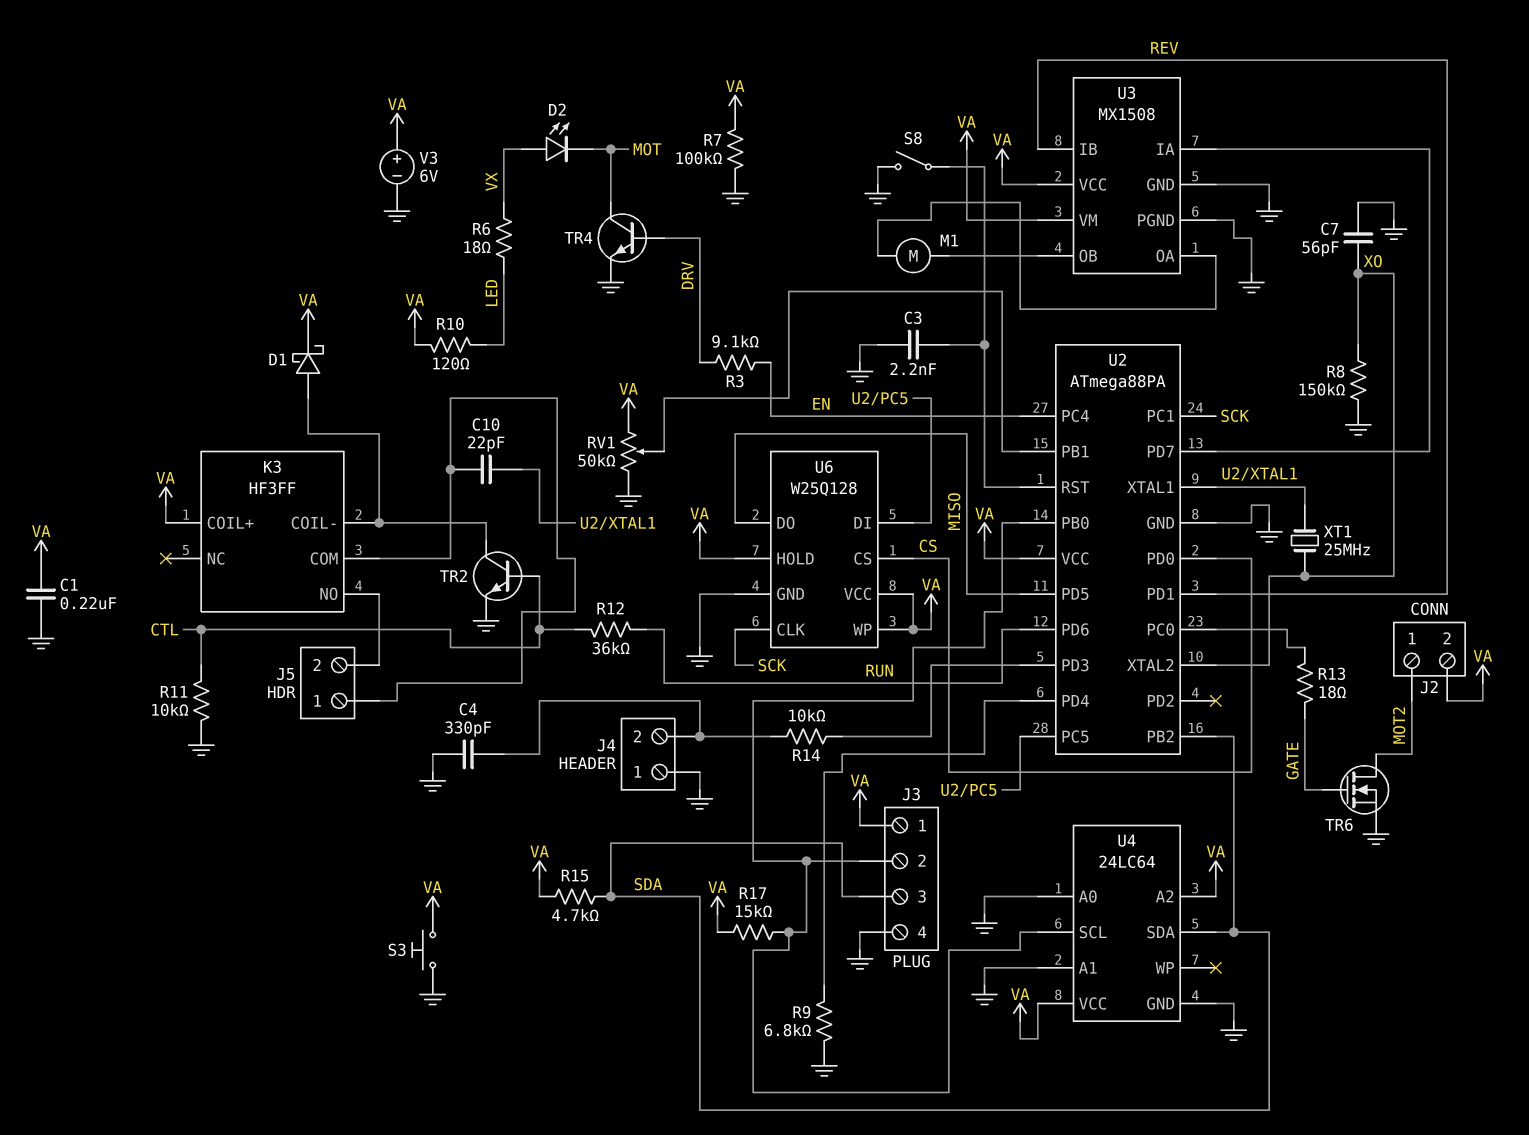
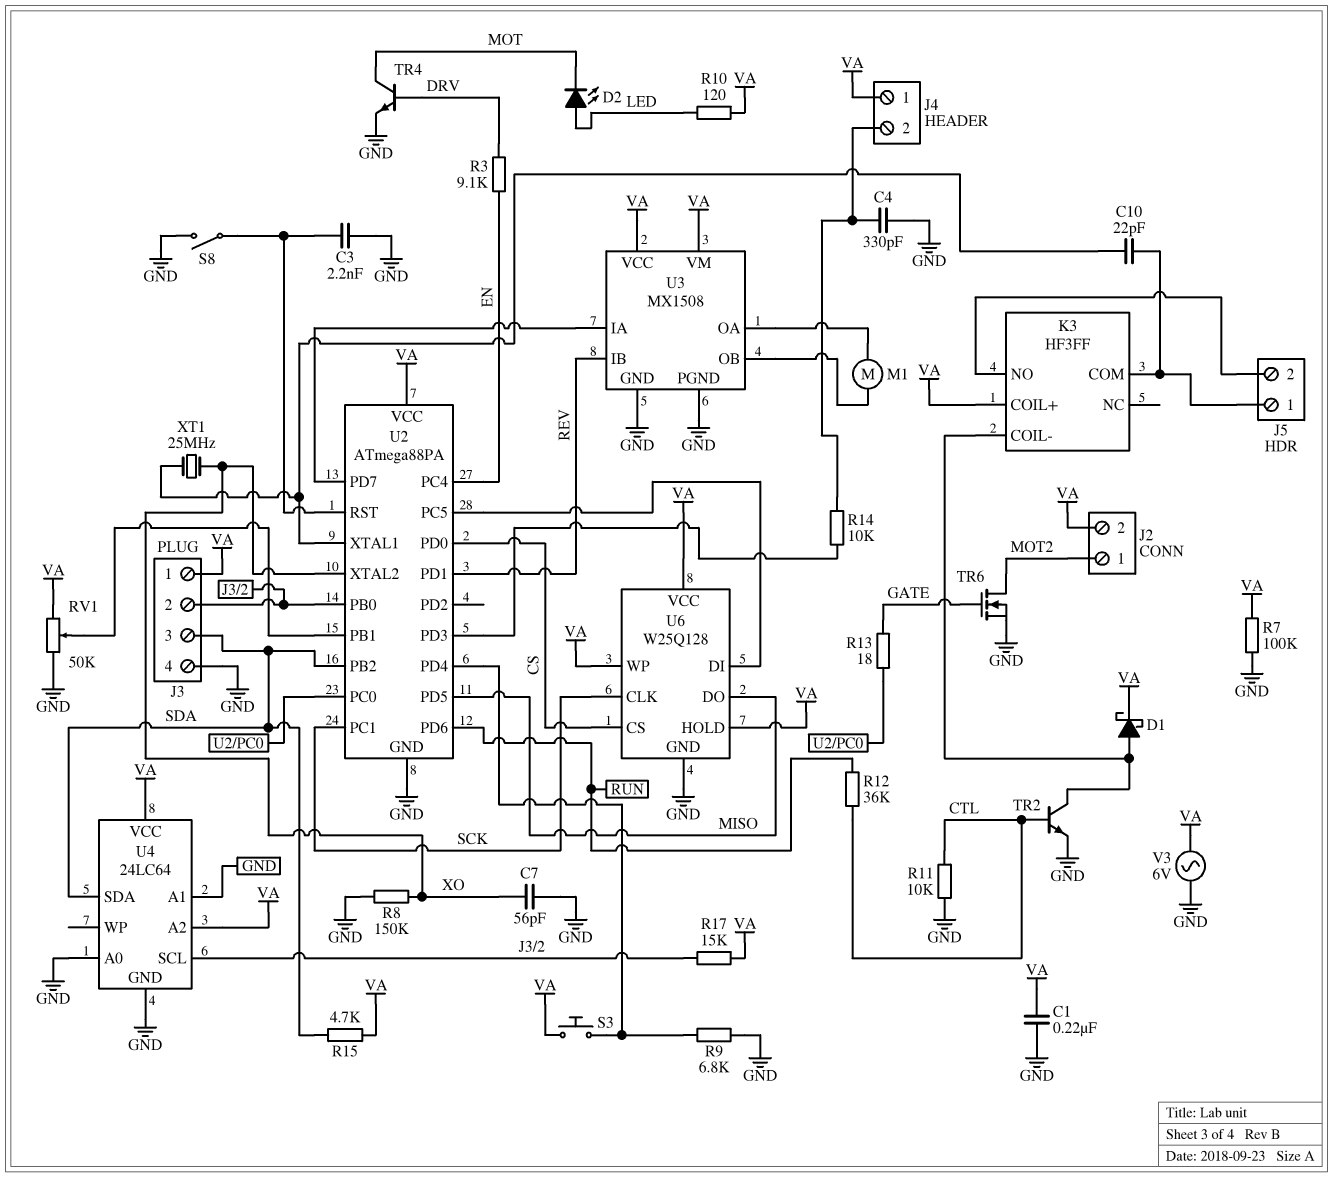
D2: LED (A VX, K MOT) -> LED (A LED, K MOT)
J4 pin 1: GND -> VA
R6: 18 (LED, VX) -> none
S3: button (GND, VA) -> button (U2/PD4, VA)
V3: 6V (plus VA, minus GND) -> AC 6V (GND, VA)

